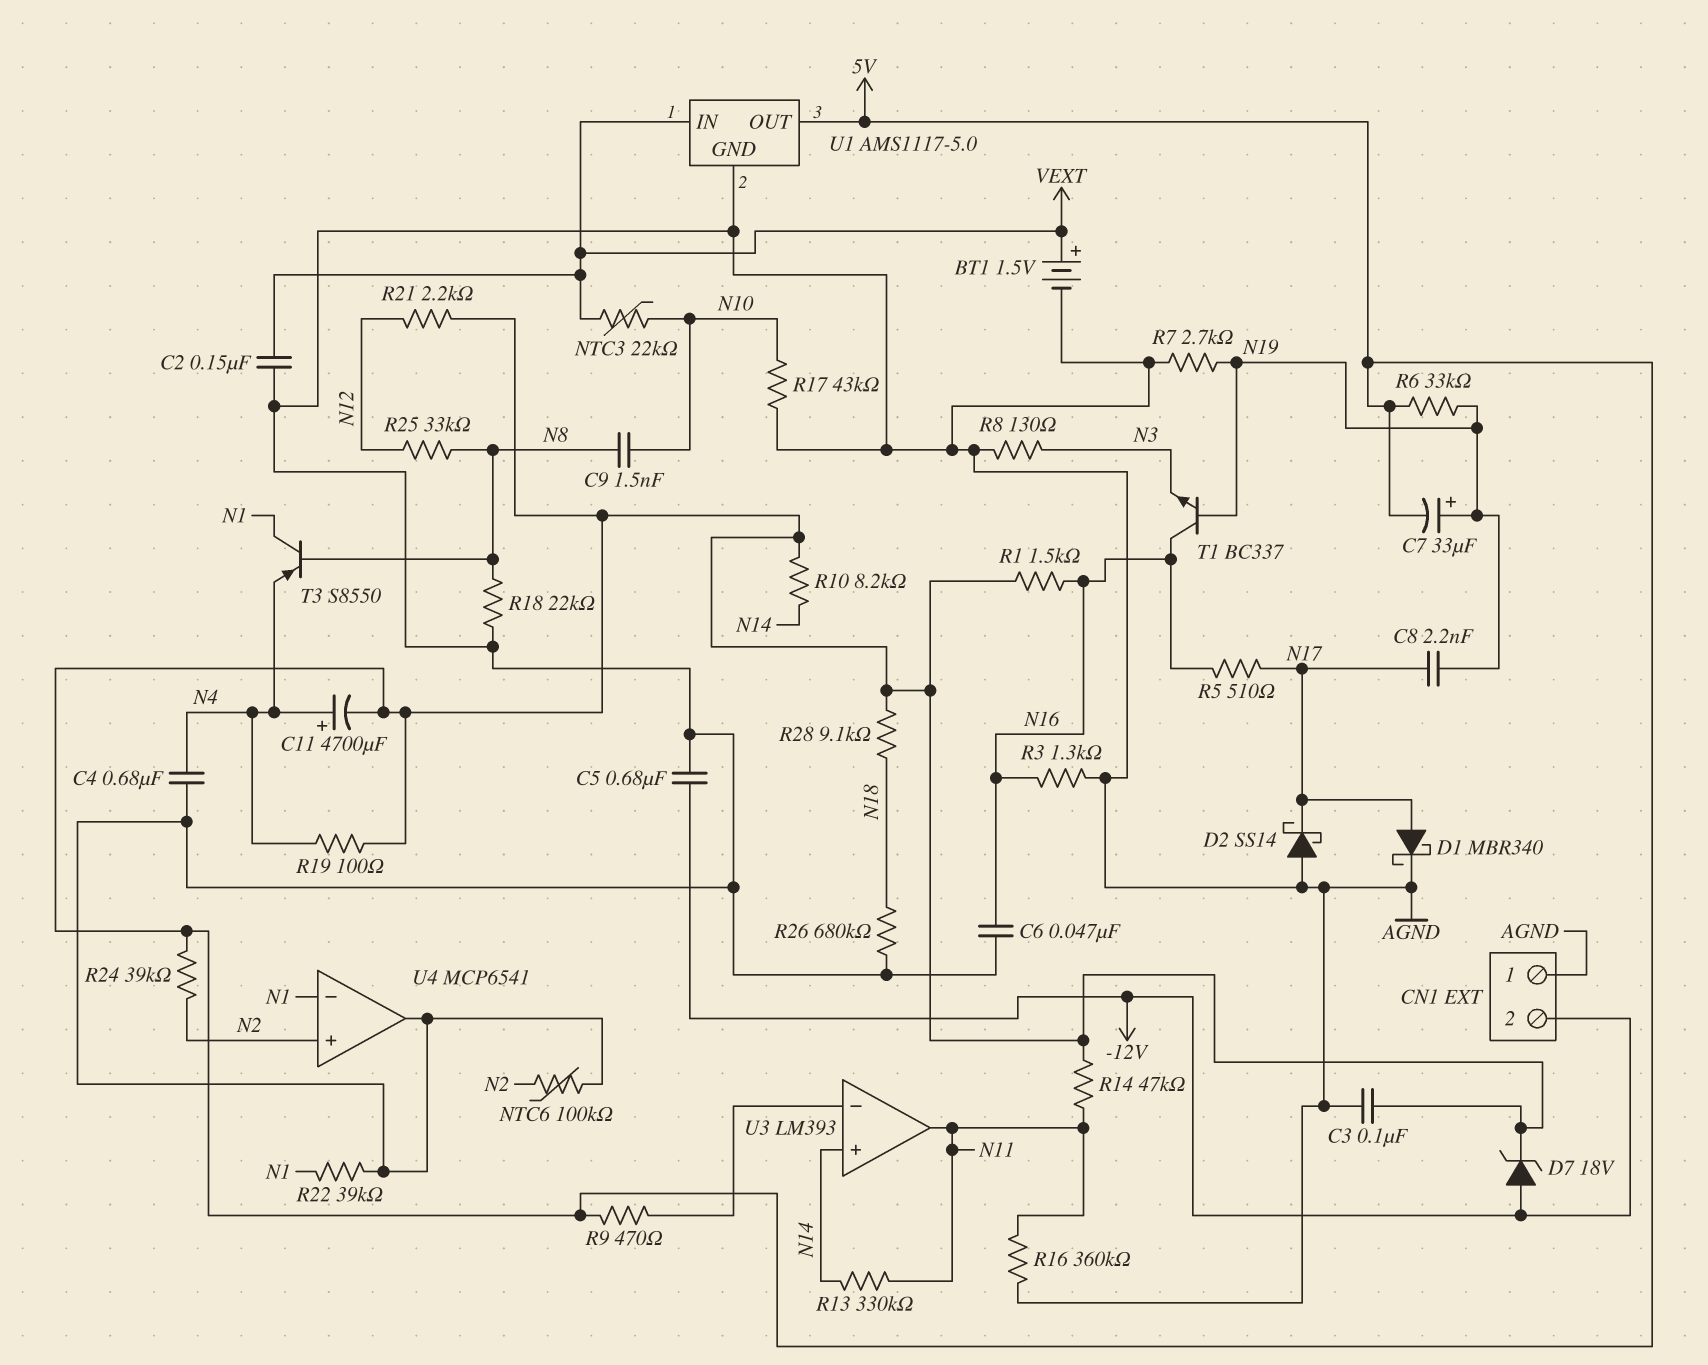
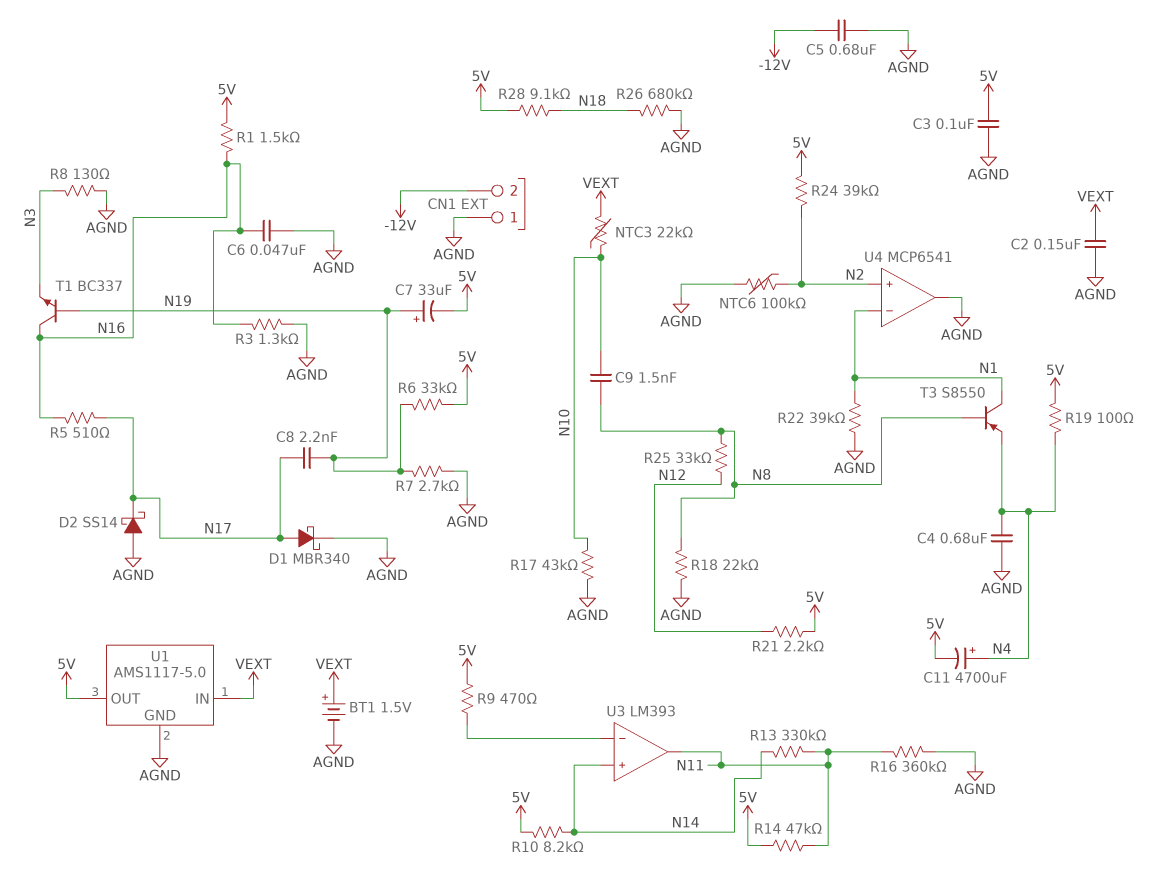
D7: zener 18V (A -12V, K 5V) -> none

